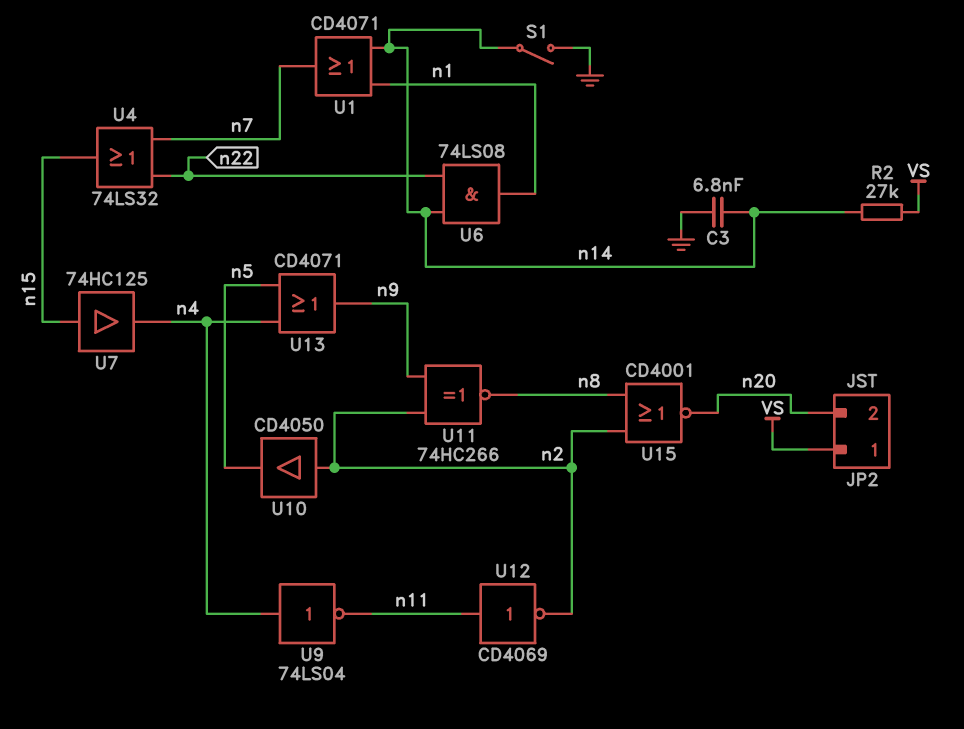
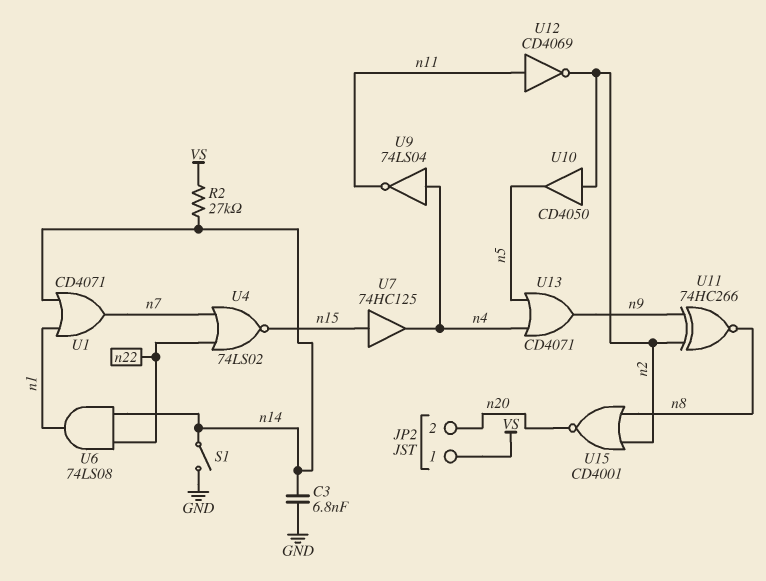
U4: OR 74LS32 (in n7, in n22, out n15) -> NOR 74LS02 (in n7, in n22, out n15)

